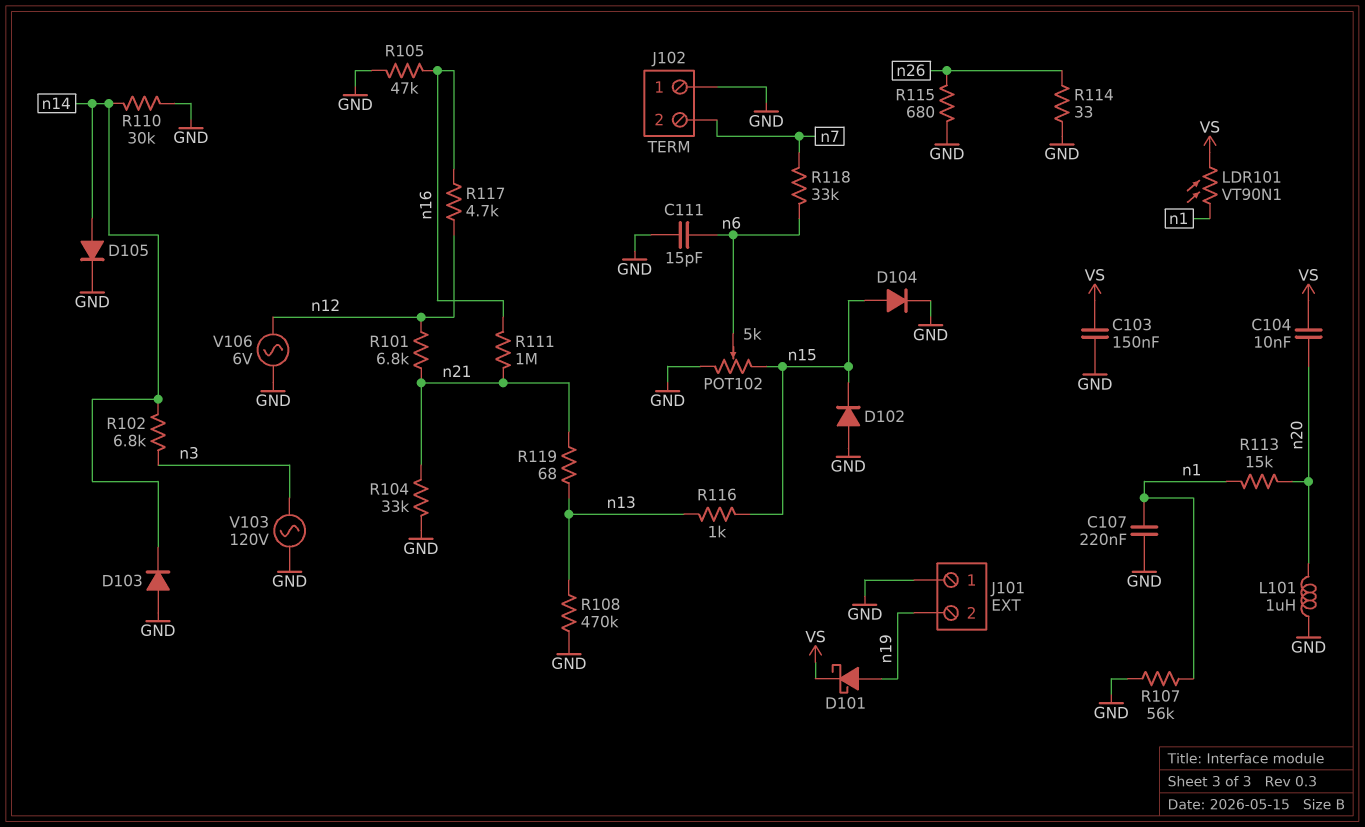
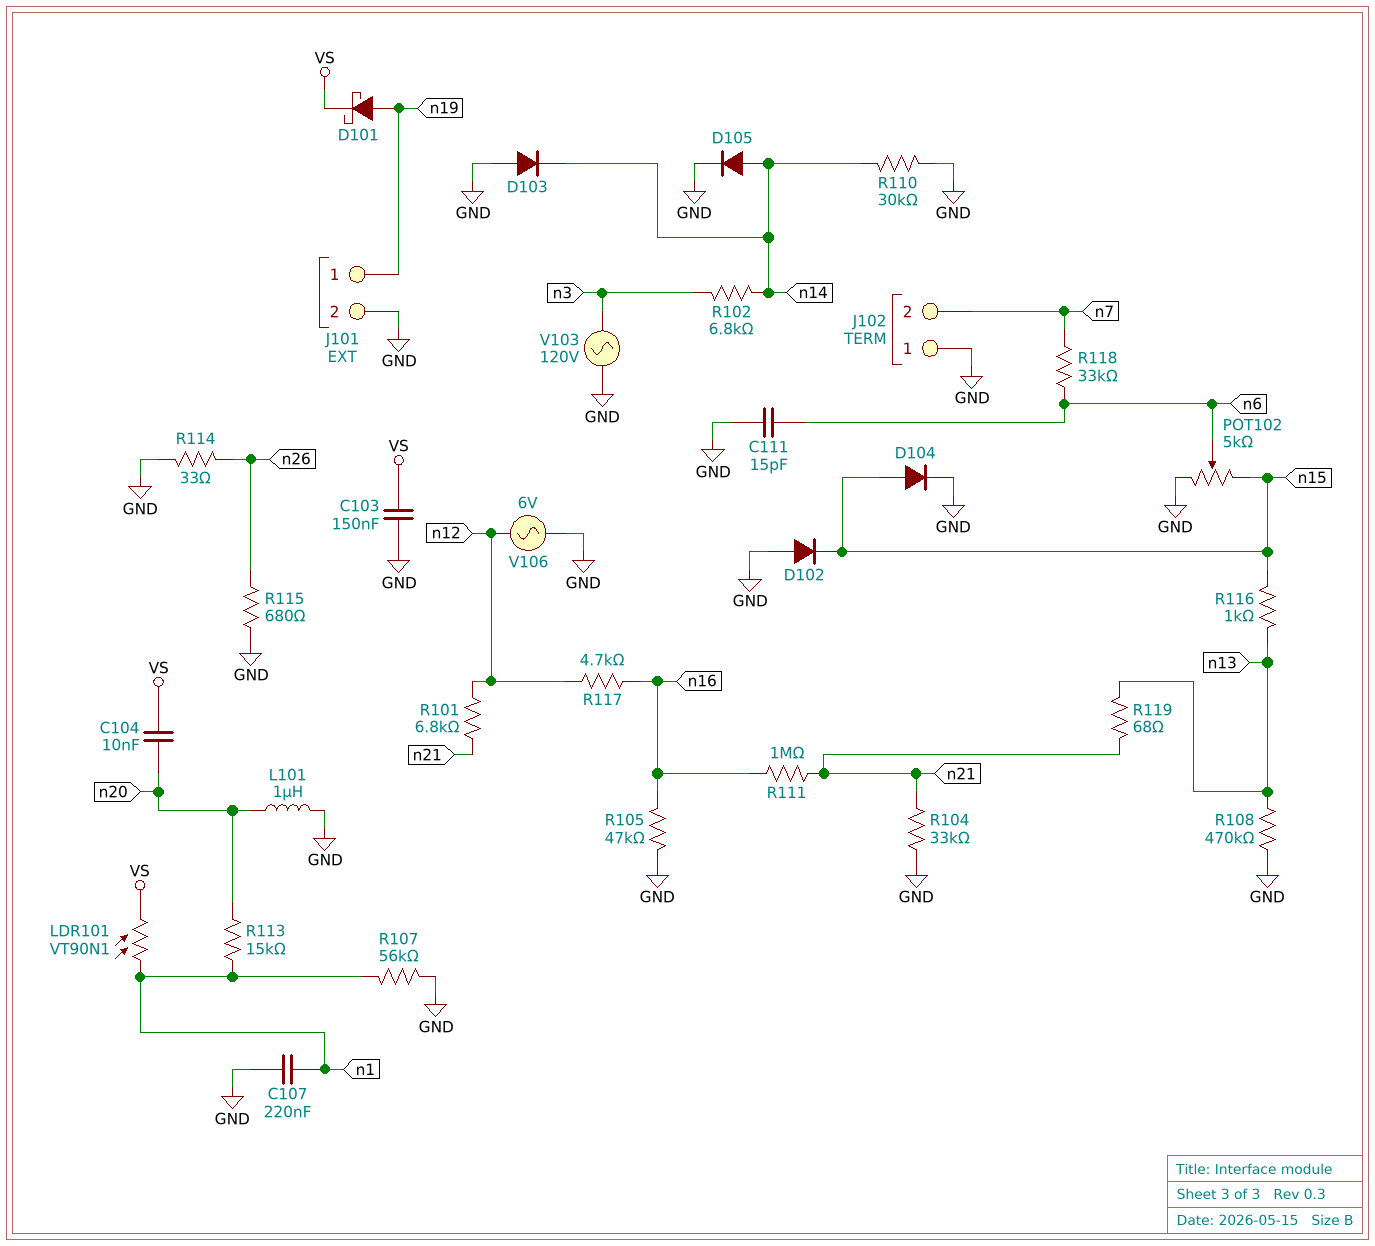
J101 pin 1: GND -> n19
J101 pin 2: n19 -> GND

